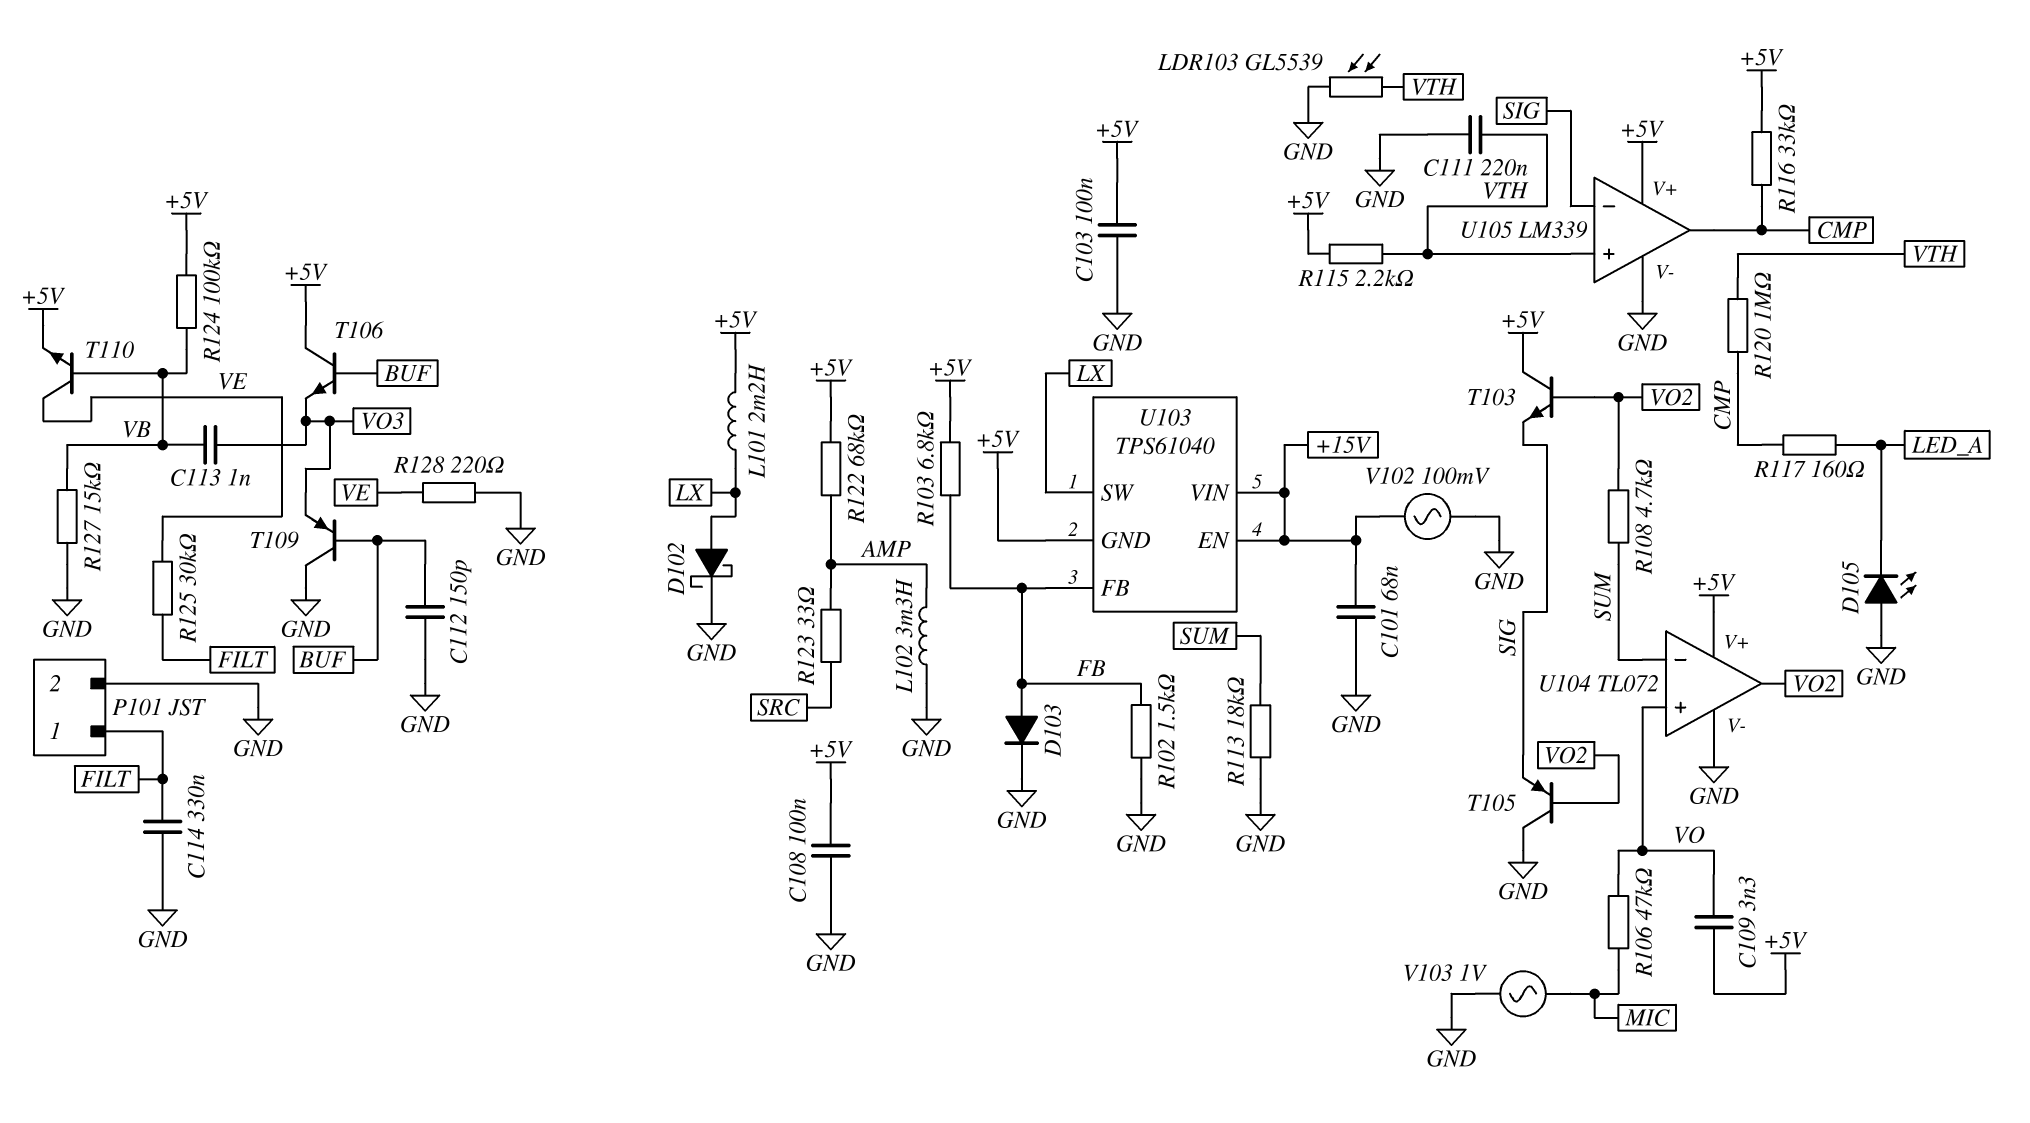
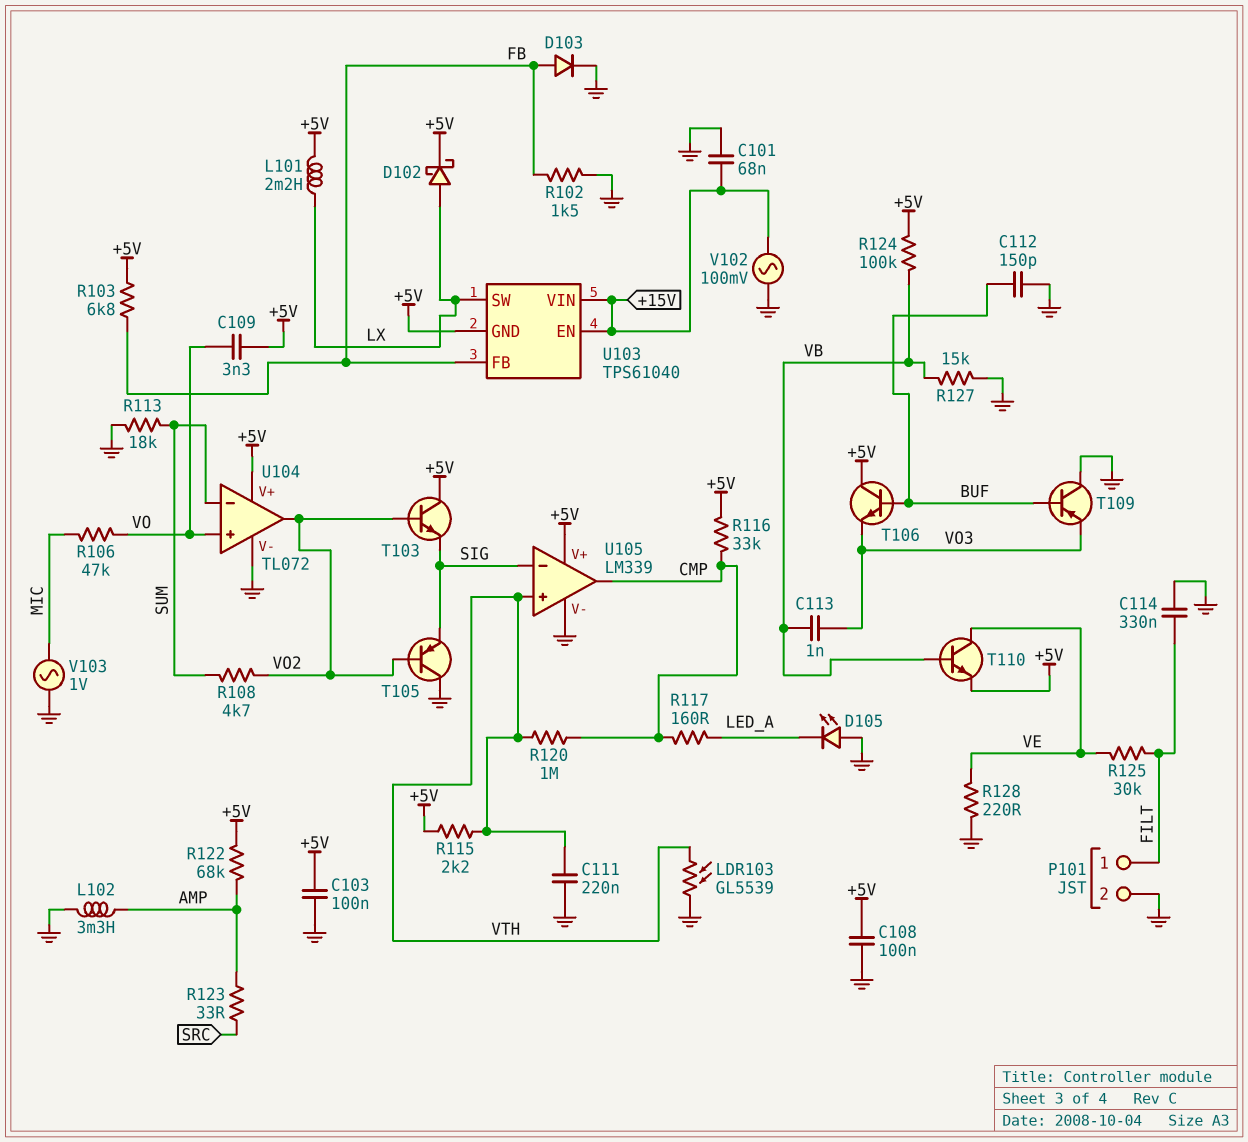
D102: schottky (A LX, K GND) -> schottky (A LX, K +5V)

